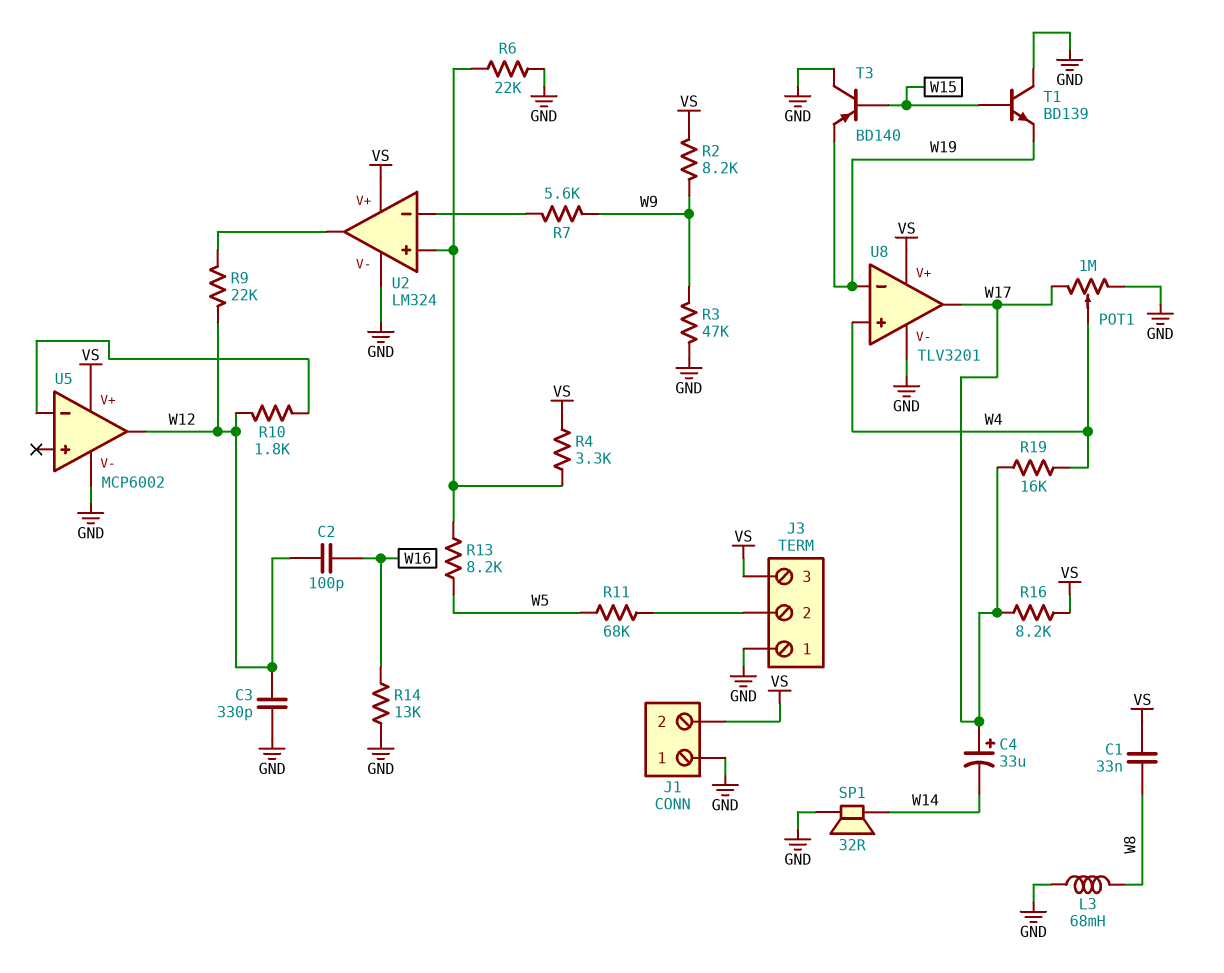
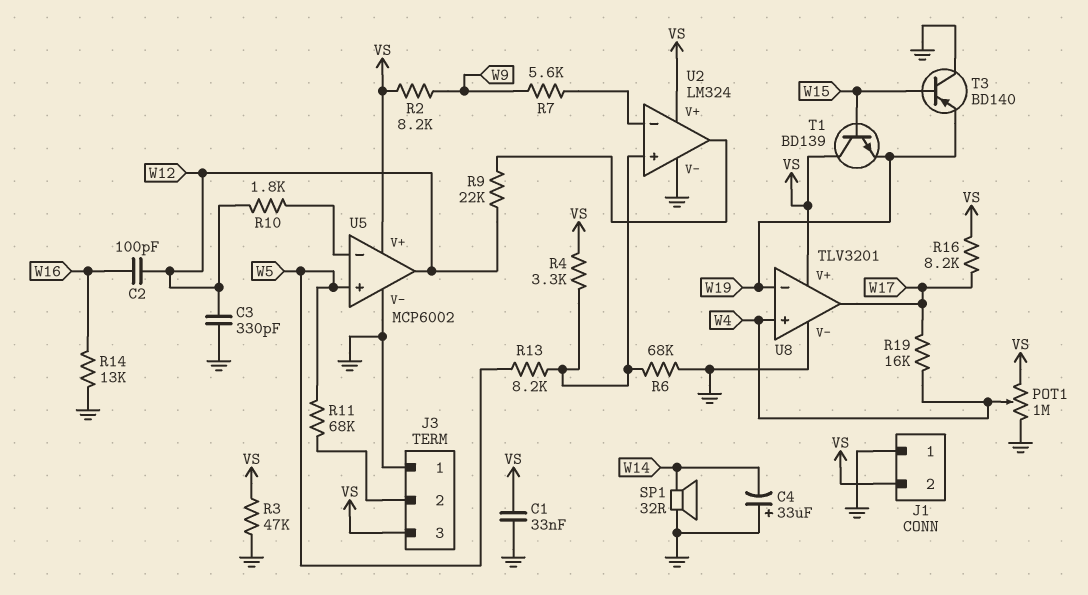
C1: 33nF (VS, W8) -> 33nF (GND, VS)
C4: 33uF (plus W17, minus W14) -> 33uF (plus GND, minus W14)
L3: 68mH (GND, W8) -> none
POT1: 1M (GND, W17, wiper W4) -> 1M (GND, VS, wiper W4)
R3: 47k (GND, W9) -> 47k (GND, VS)
R6: 22k (GND, U2/in+) -> 68k (GND, U2/in+)
T1: NPN BD139 (B W15, C GND, E W19) -> NPN BD139 (B W15, C VS, E W19)
U5 pin in+: none -> W5

